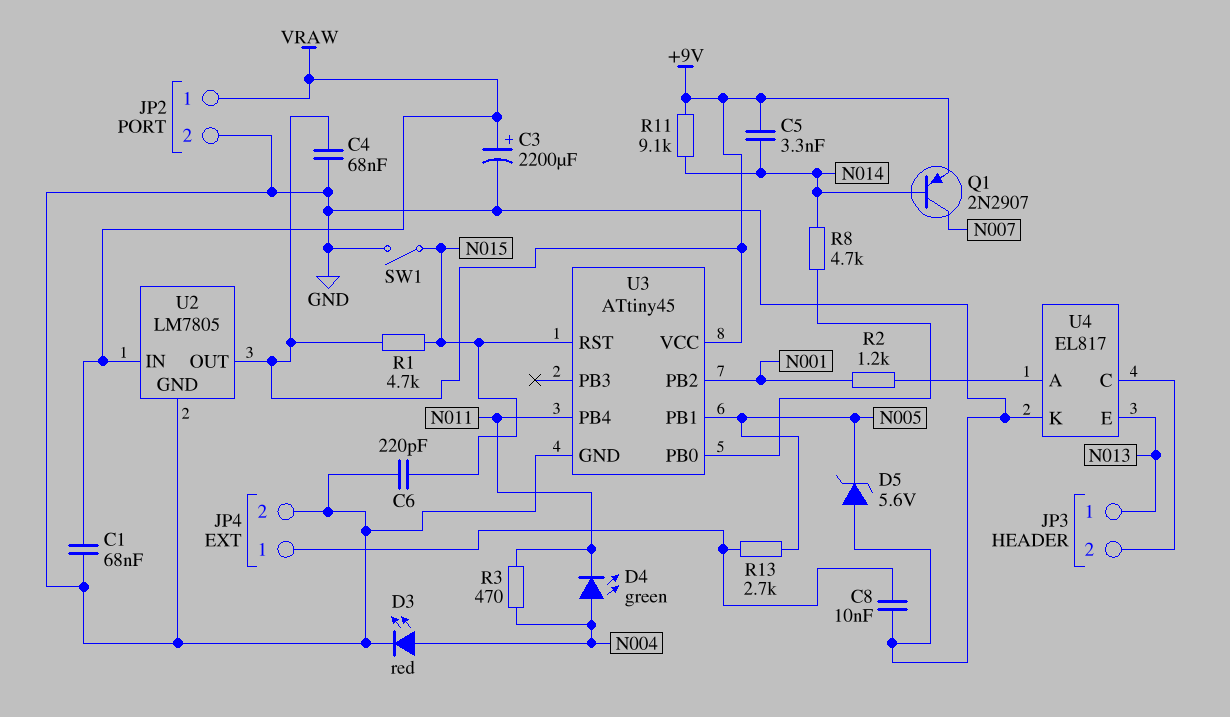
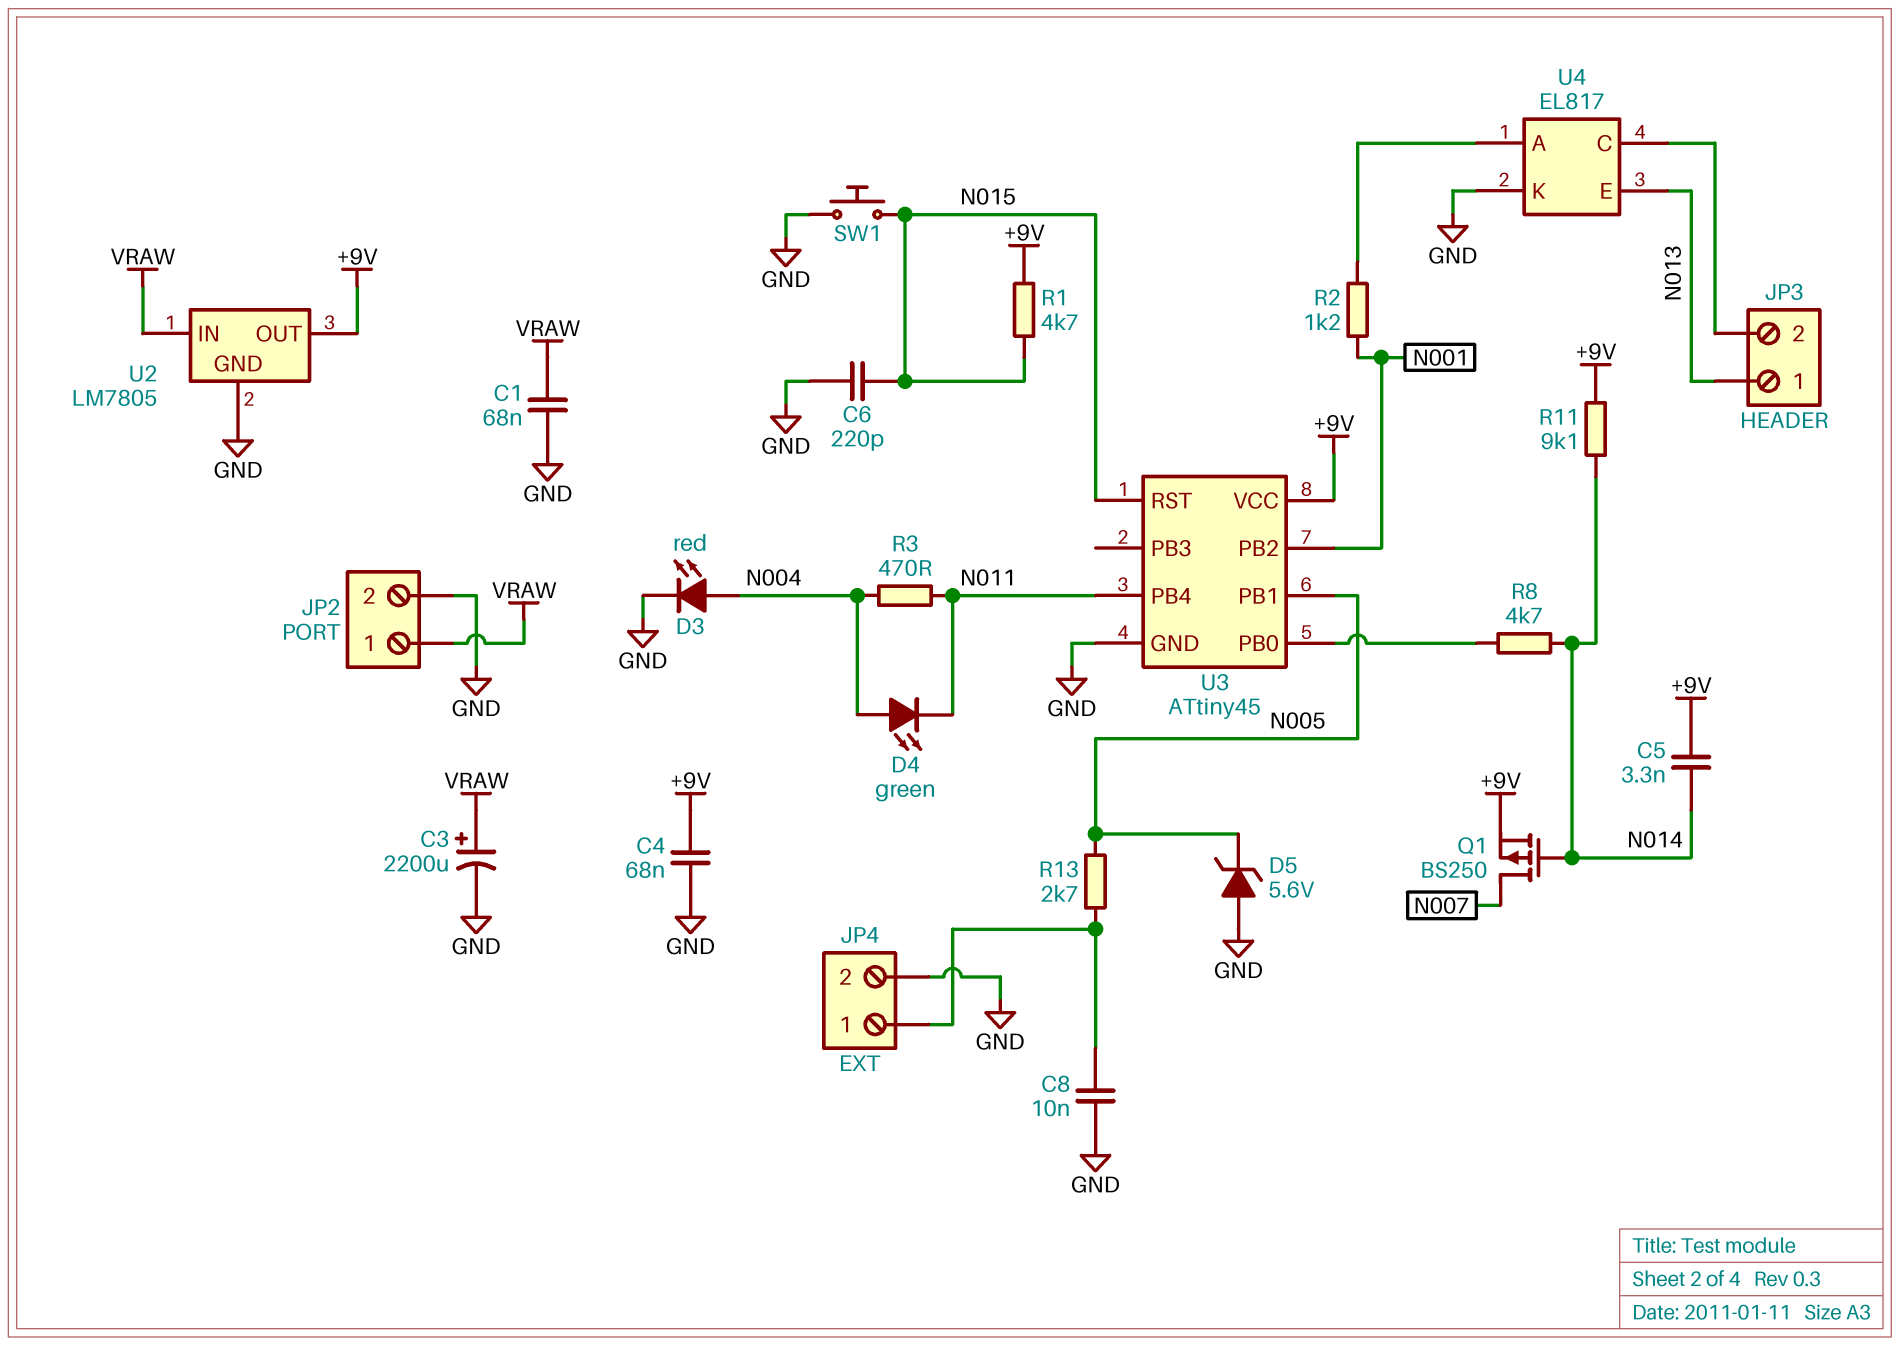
Q1: PNP 2N2907 (B N014, C N007, E +9V) -> PMOS BS250 (G N014, D N007, S +9V)
SW1: switch (GND, N015) -> button (GND, N015)

